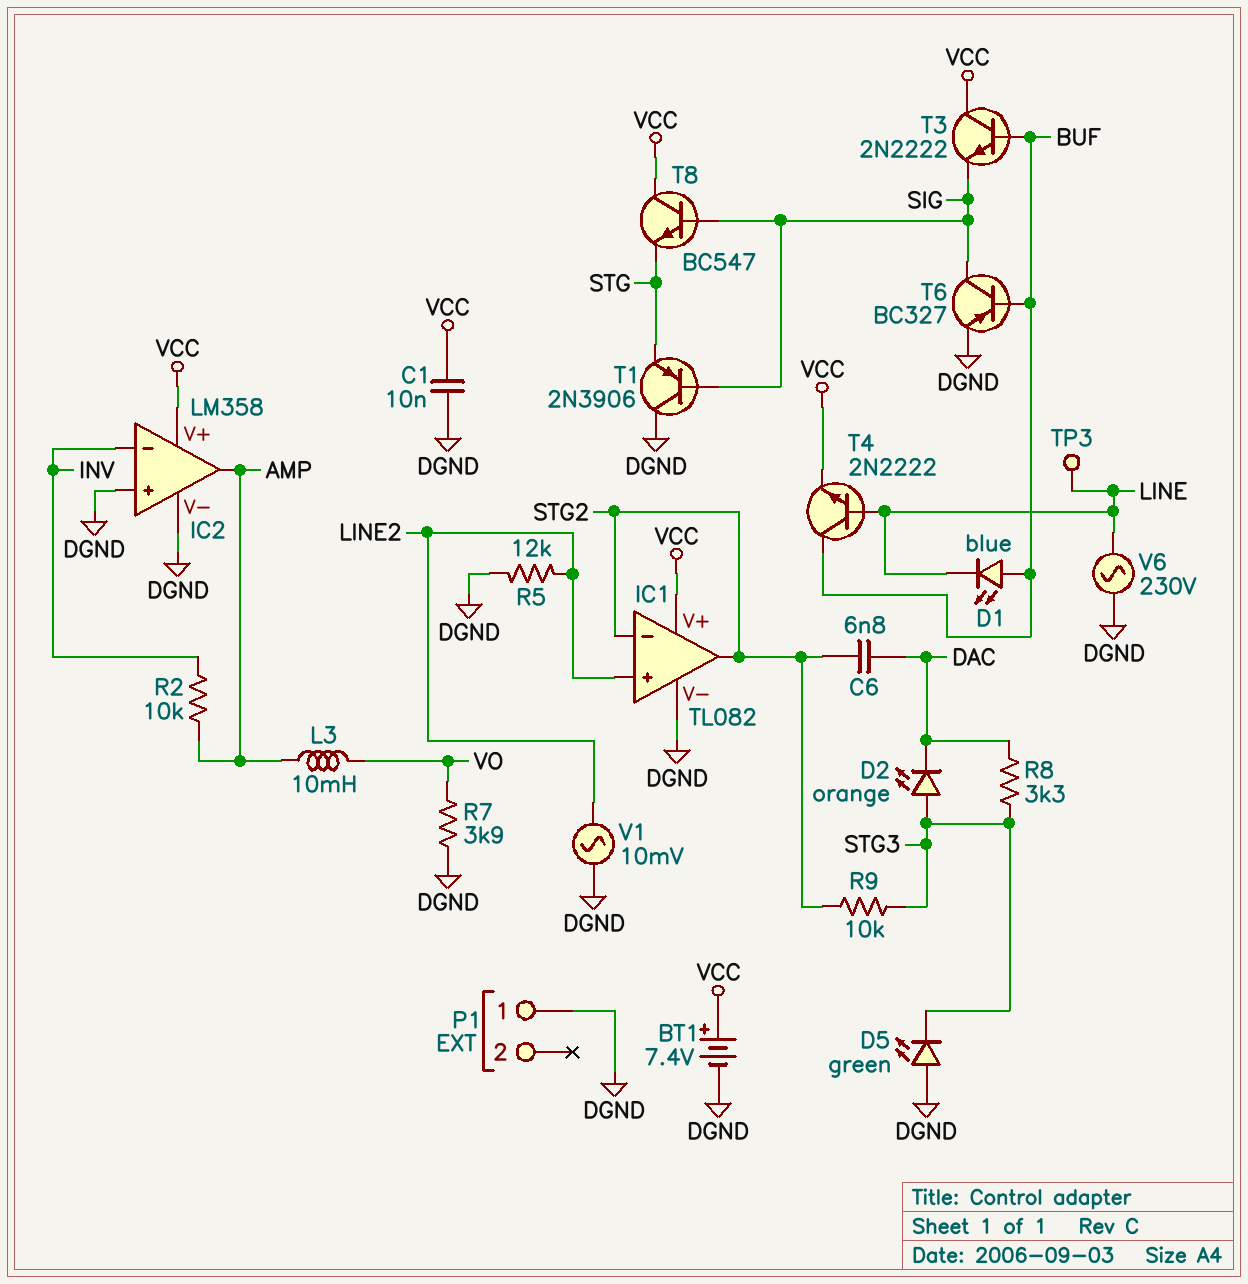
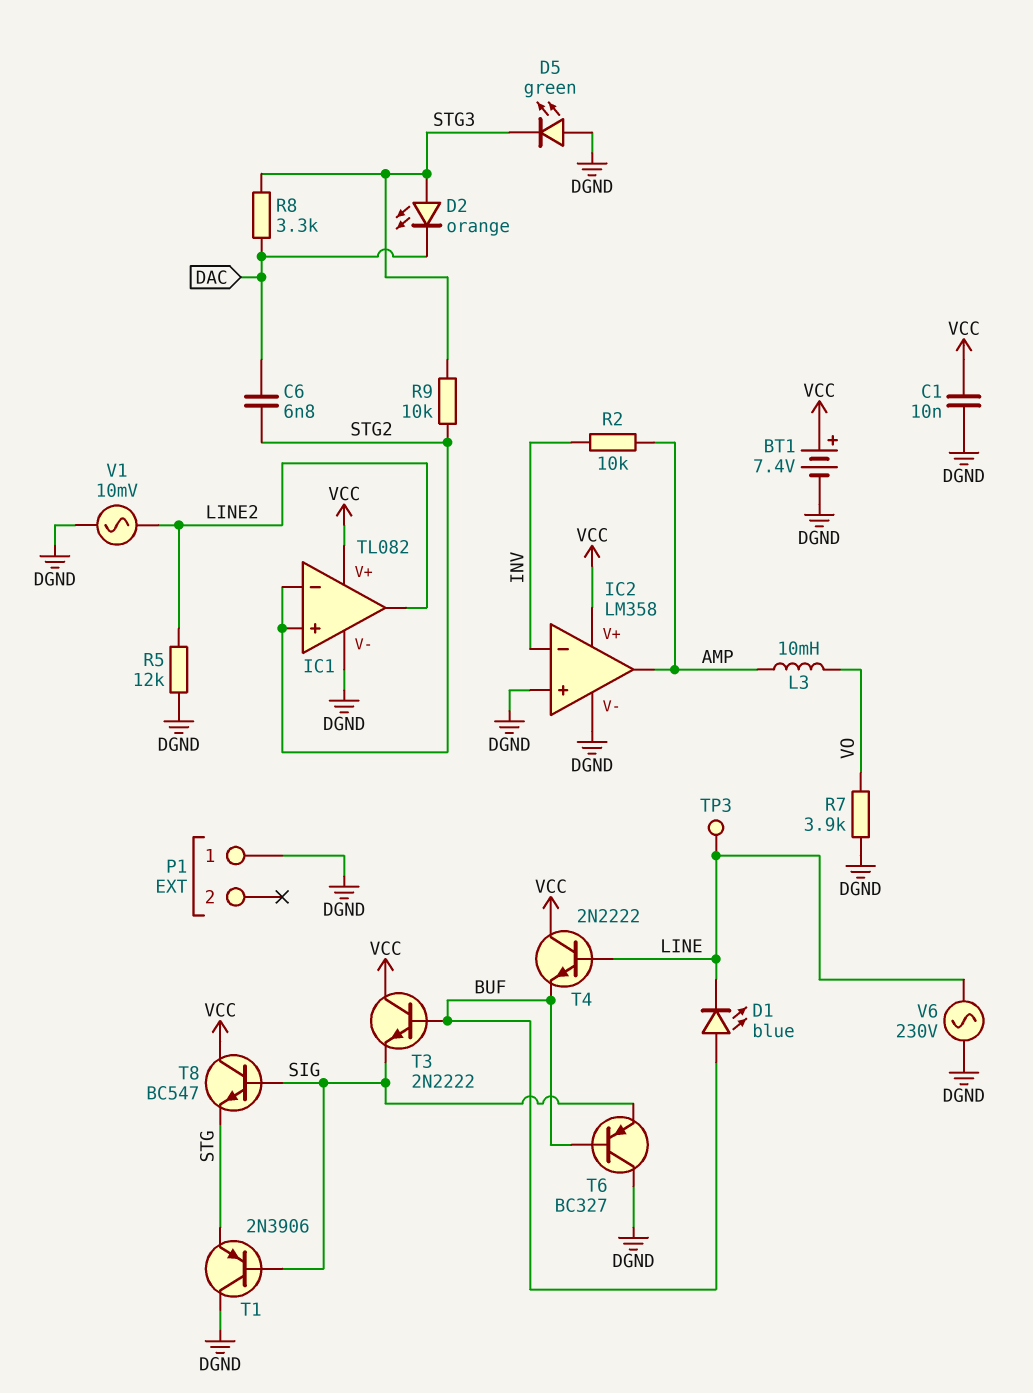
IC1 pin in+: LINE2 -> STG2
IC1 pin out: STG2 -> LINE2
T4: NPN 2N2222 (B LINE, C BUF, E VCC) -> NPN 2N2222 (B LINE, C VCC, E BUF)
T6: PNP BC327 (B BUF, C SIG, E DGND) -> PNP BC327 (B BUF, C DGND, E SIG)

